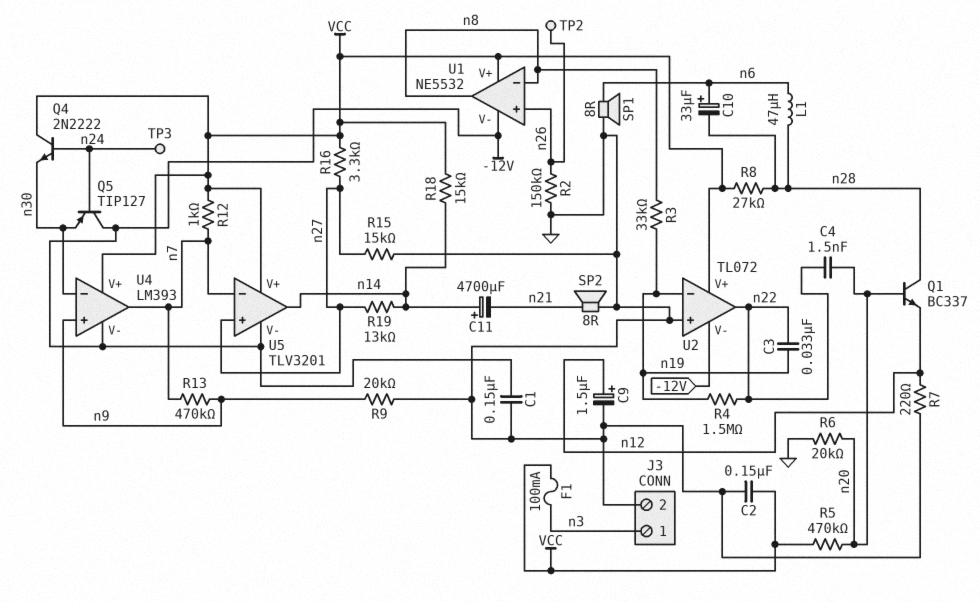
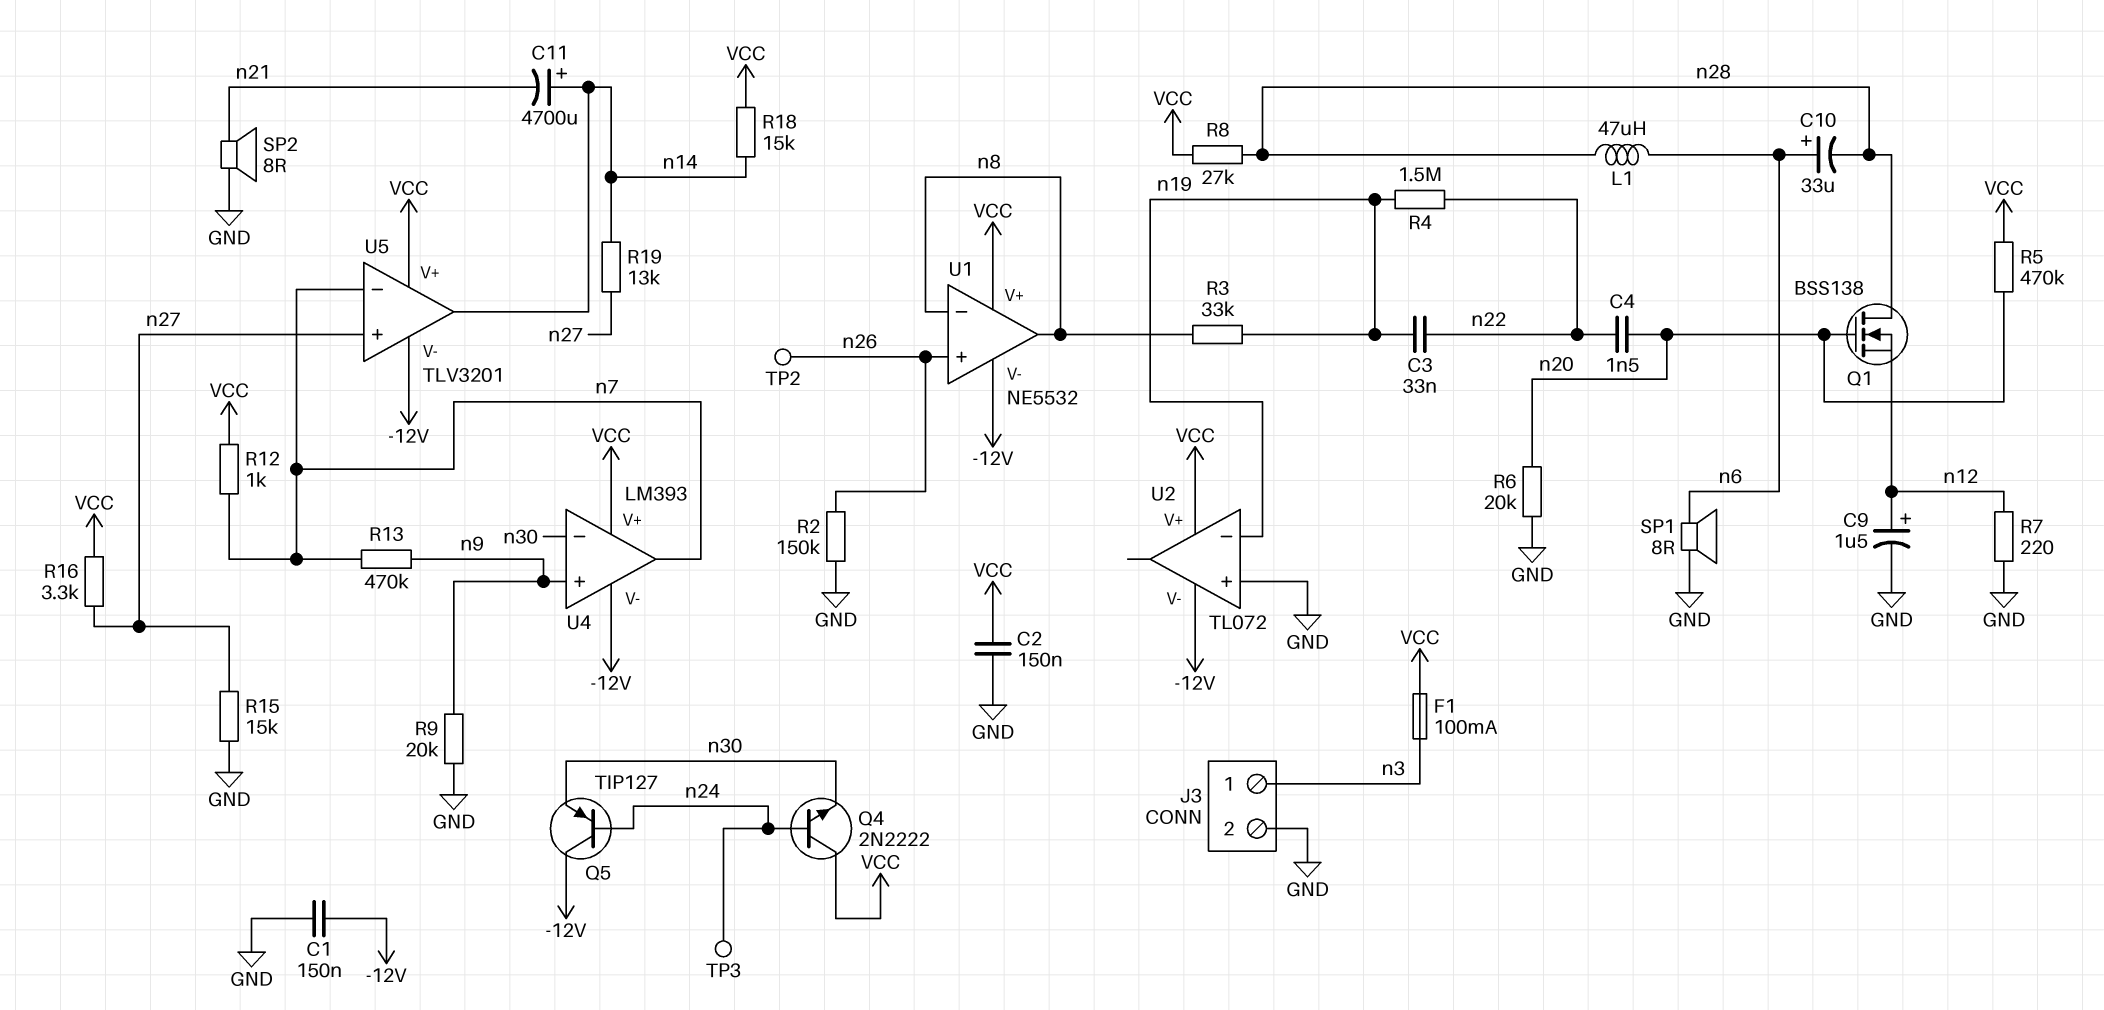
Q1: NPN BC337 (B n20, C n28, E n12) -> NMOS BSS138 (G n20, D n28, S n12)
U2 pin out: n22 -> none

